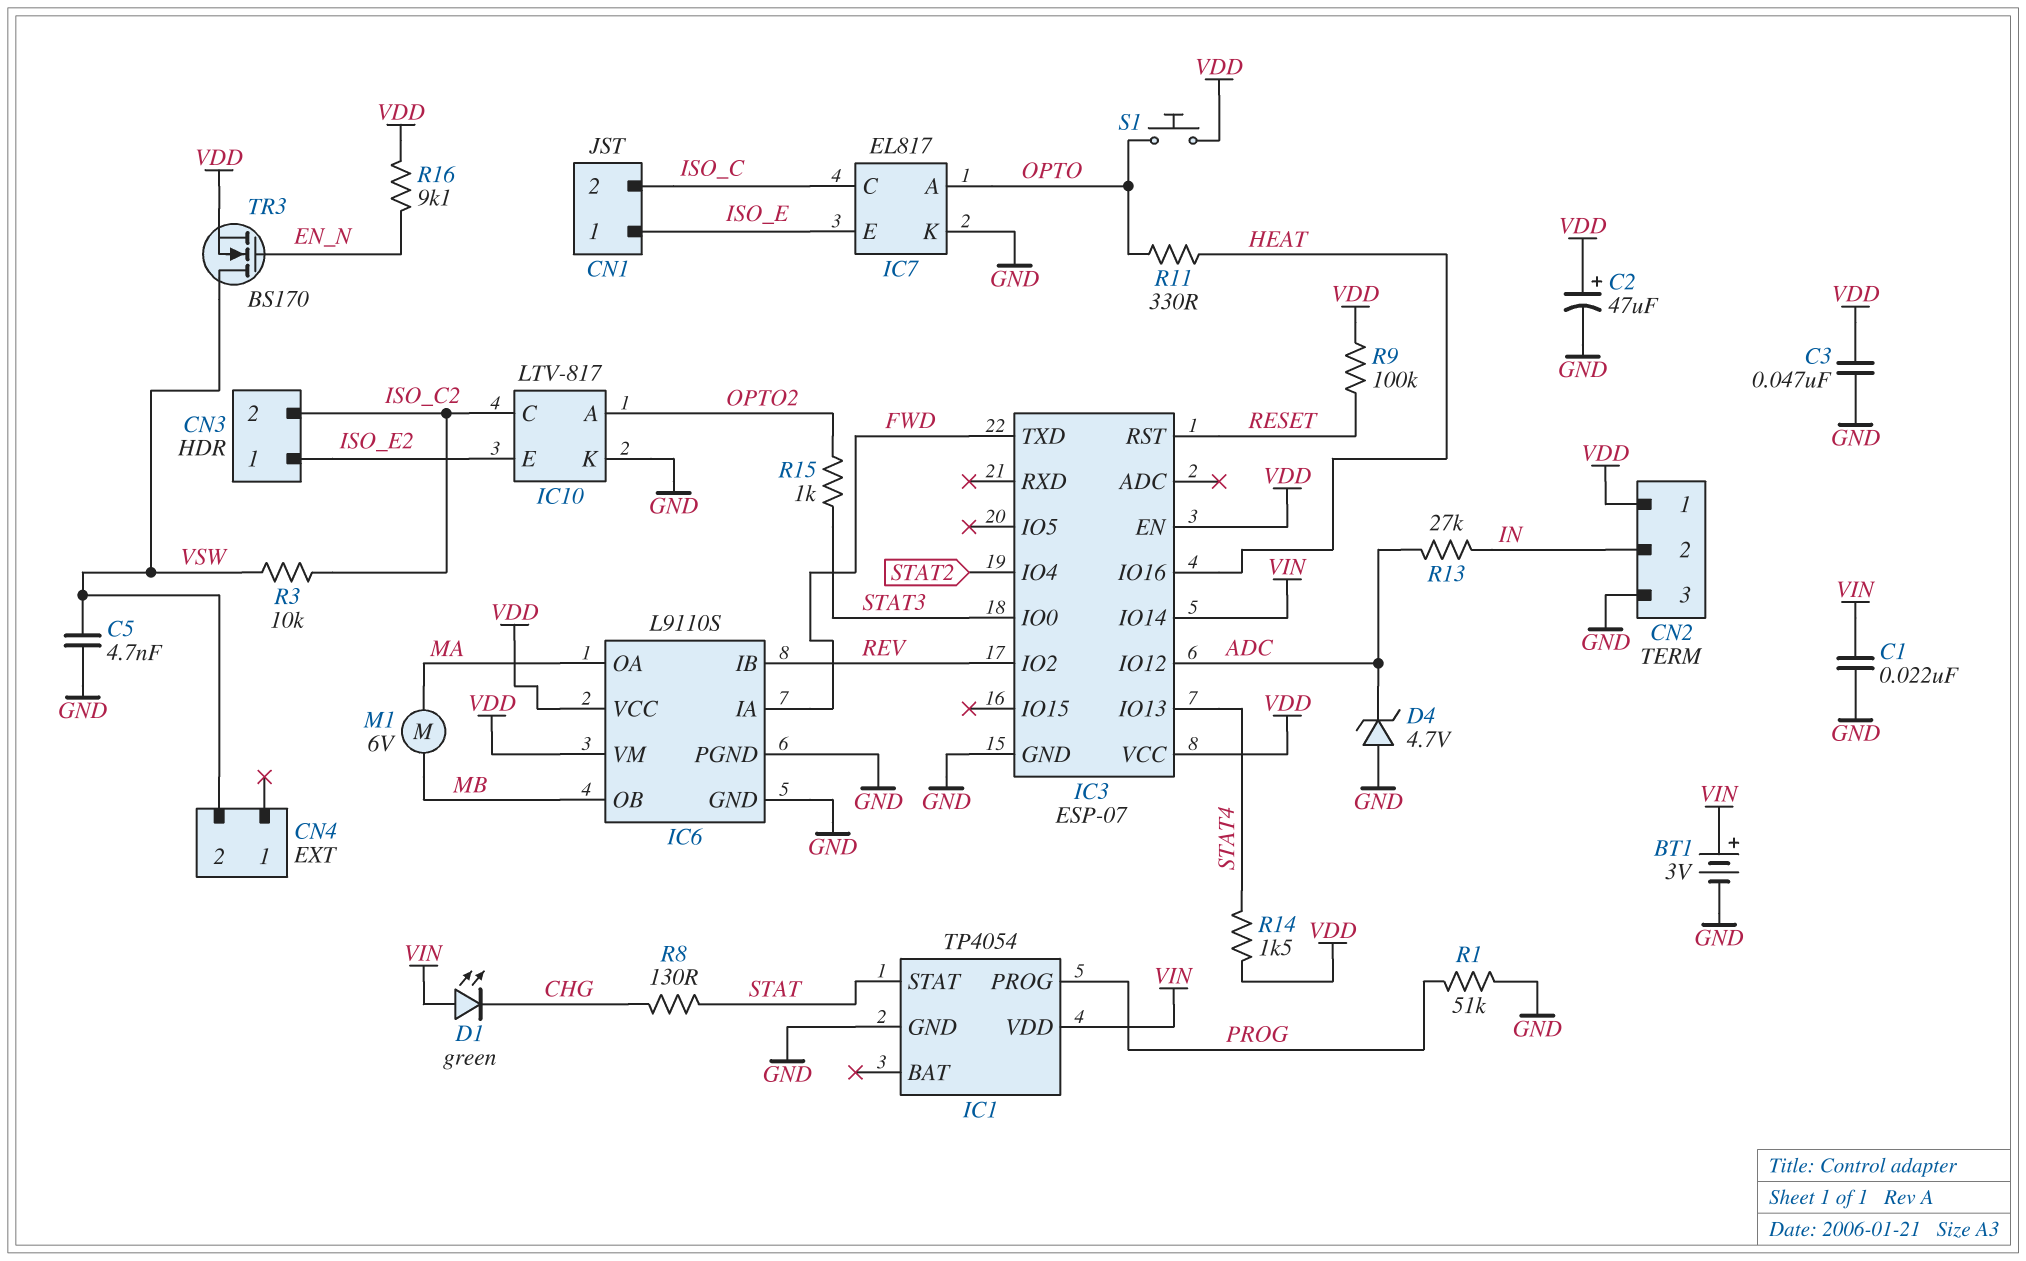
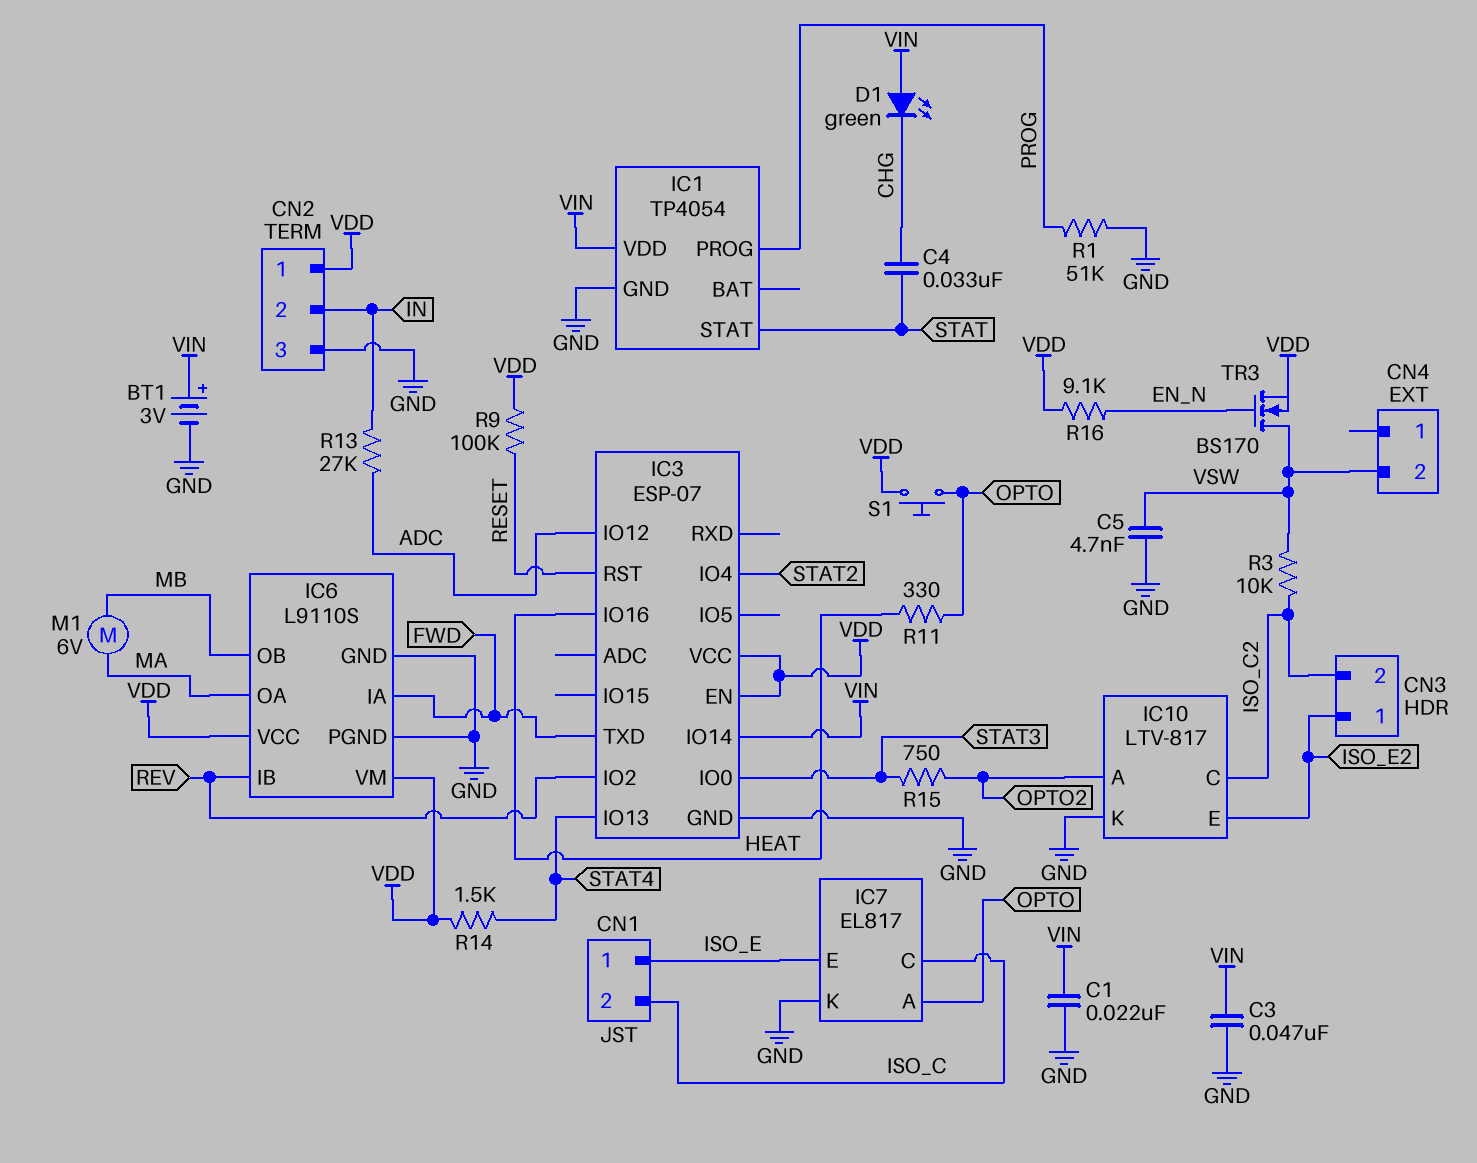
C2: 47uF (plus VDD, minus GND) -> none
C3: 47nF (GND, VDD) -> 47nF (GND, VIN)
C4: none -> 33nF (CHG, STAT)
D4: zener 4.7V (A GND, K ADC) -> none
R8: 130 (CHG, STAT) -> none
R15: 1k (OPTO2, STAT3) -> 750 (OPTO2, STAT3)

